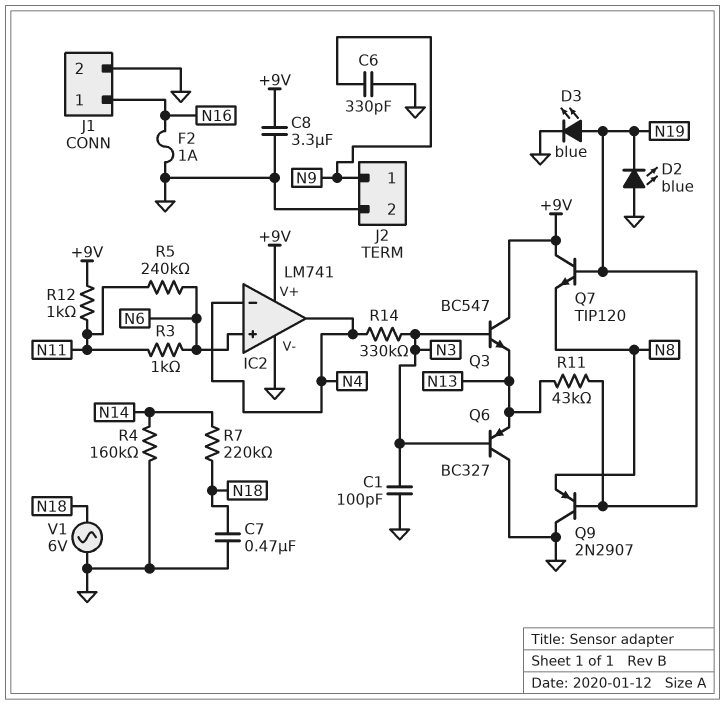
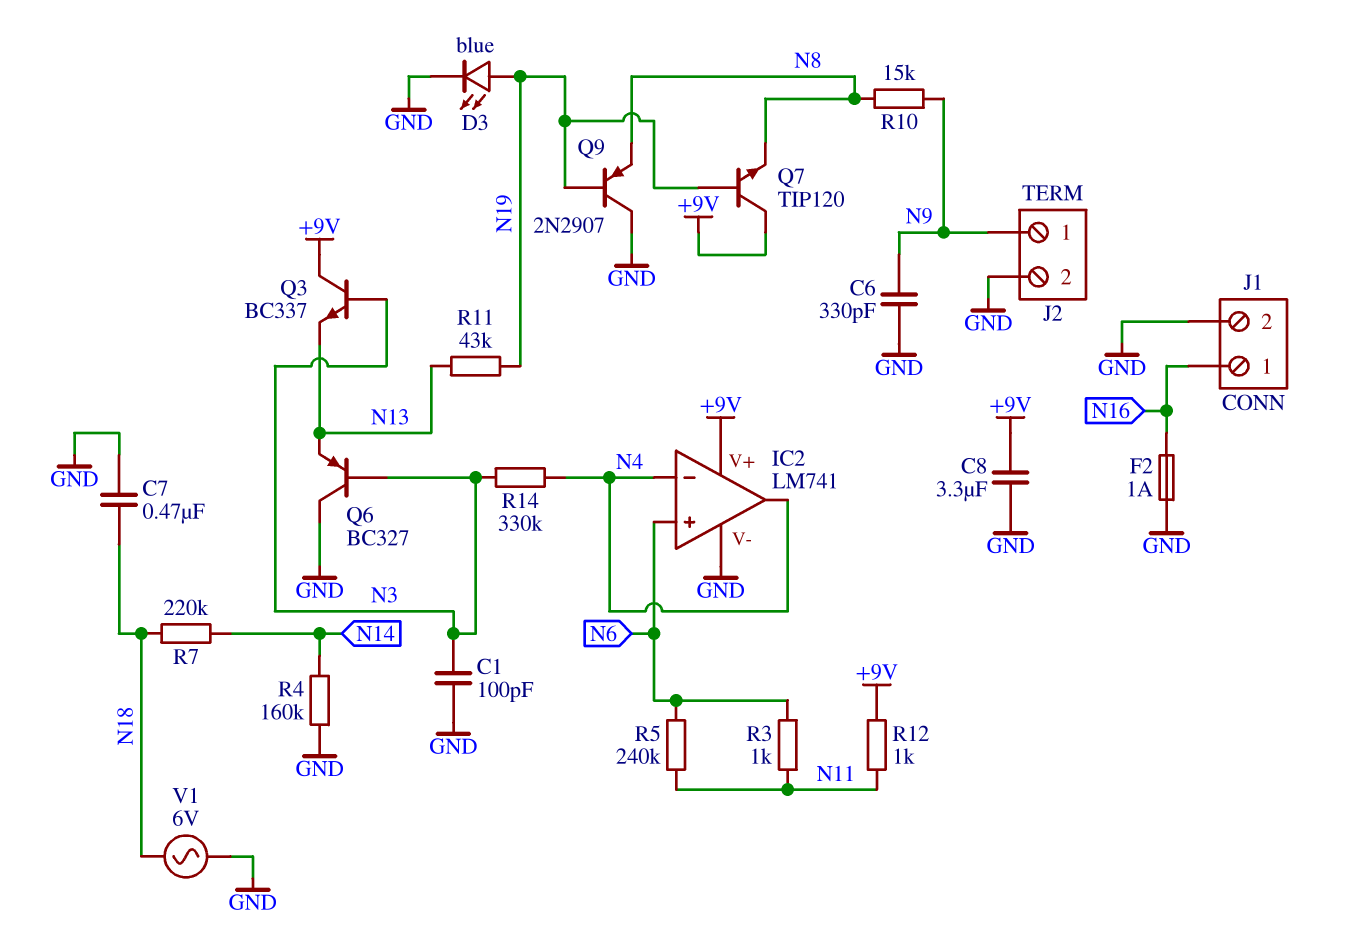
D2: LED blue (A GND, K N19) -> none
Q3: NPN BC547 (B N3, C +9V, E N13) -> NPN BC337 (B N3, C +9V, E N13)
R10: none -> 15k (N8, N9)

